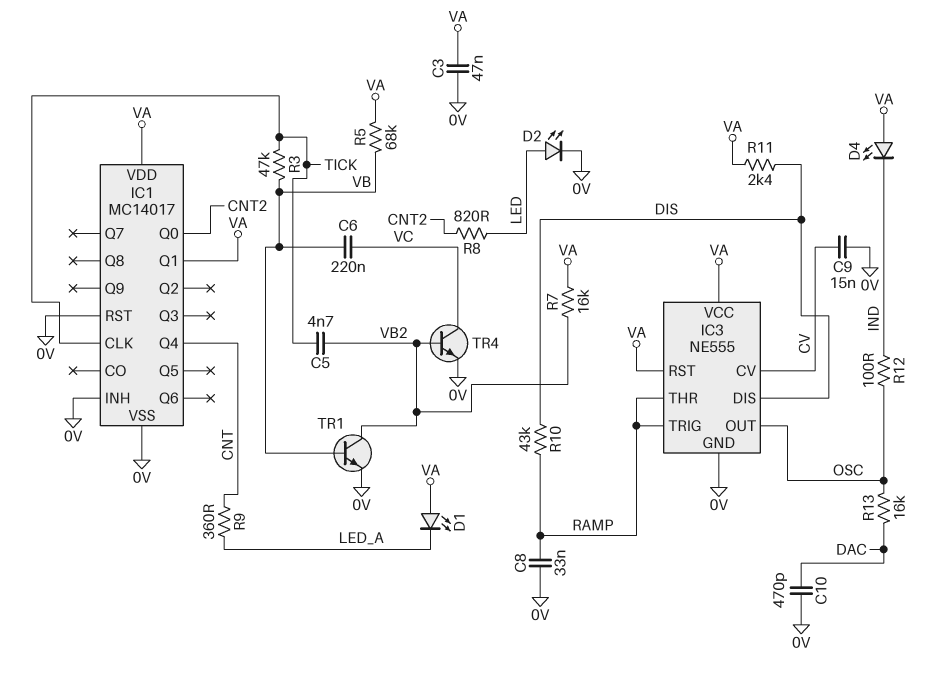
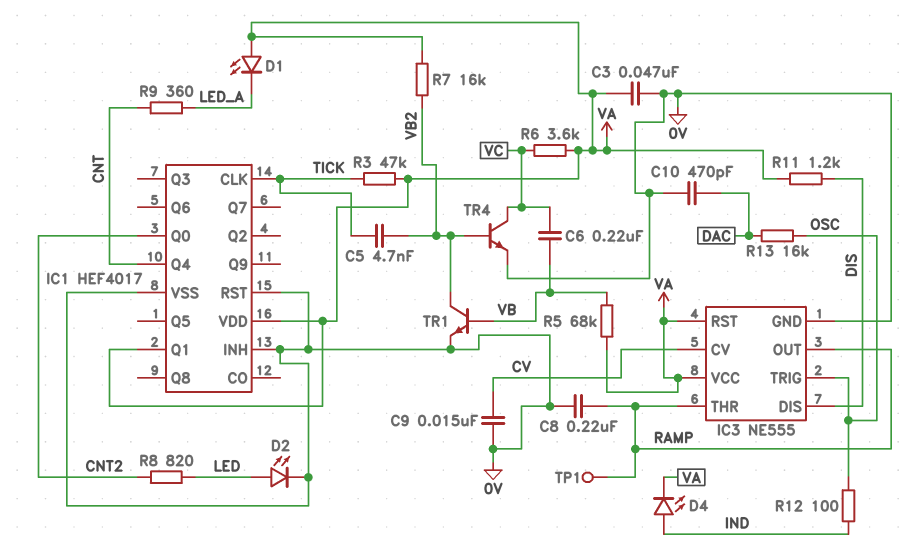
C8: 33nF (0V, RAMP) -> 220nF (0V, RAMP)
D4: LED (A VA, K IND) -> LED (A IND, K VA)
IC1: MC14017 -> HEF4017
IC3 pin OUT: OSC -> RAMP
IC3 pin TRIG: RAMP -> OSC
R3: 47k (TICK, VB) -> 47k (TICK, VA)
R6: none -> 3.6k (VA, VC)
R10: 43k (DIS, RAMP) -> none
R11: 2.4k (DIS, VA) -> 1.2k (DIS, VA)
TP1: none -> test point (RAMP)

